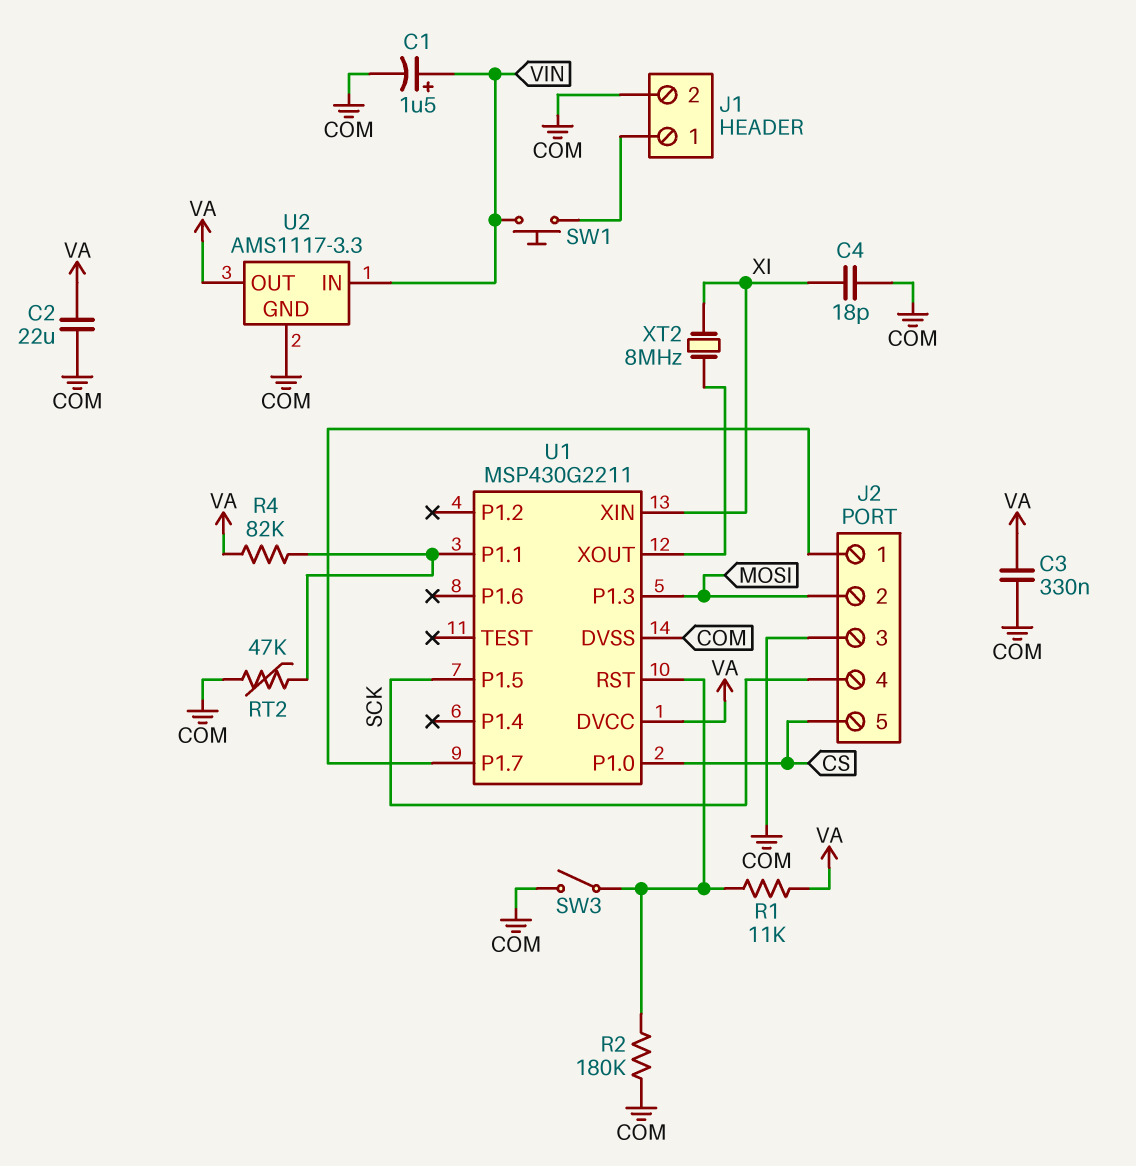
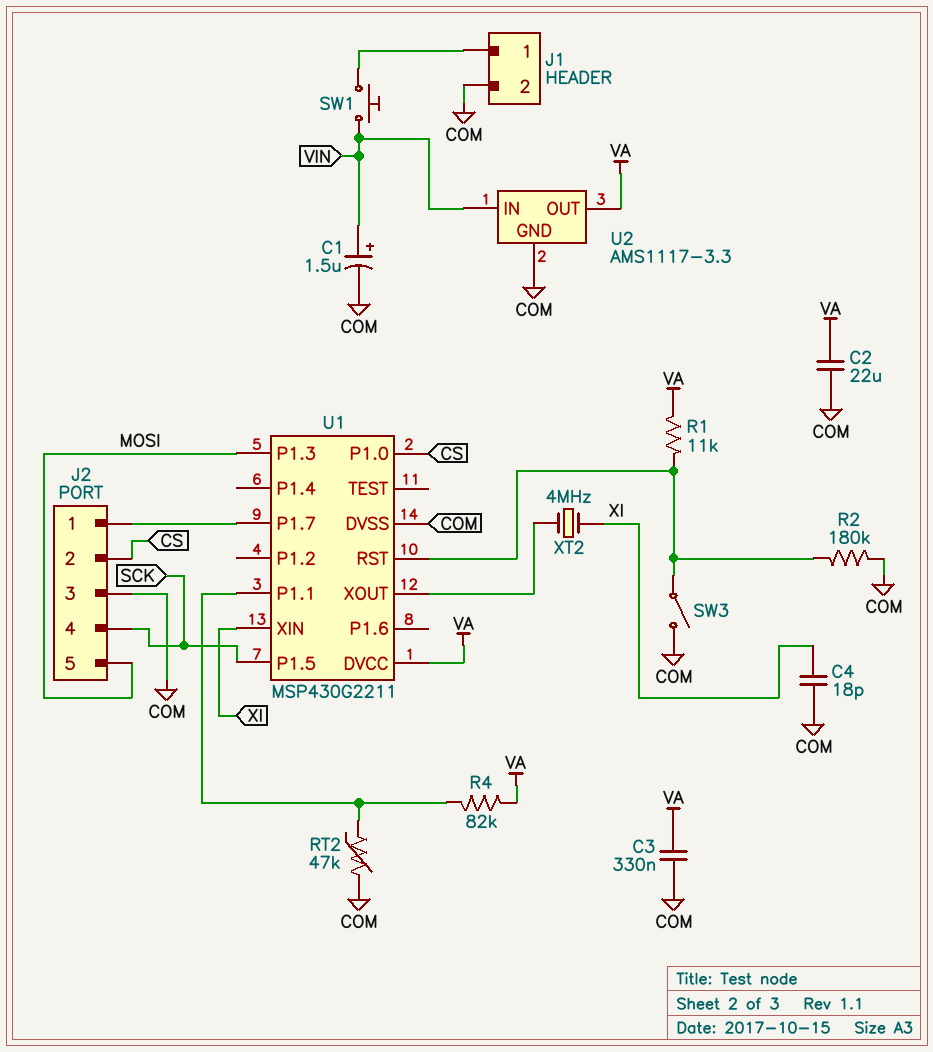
J2 pin 2: MOSI -> CS
J2 pin 5: CS -> MOSI
XT2: 8MHz (U1/XOUT, XI) -> 4MHz (U1/XOUT, XI)

